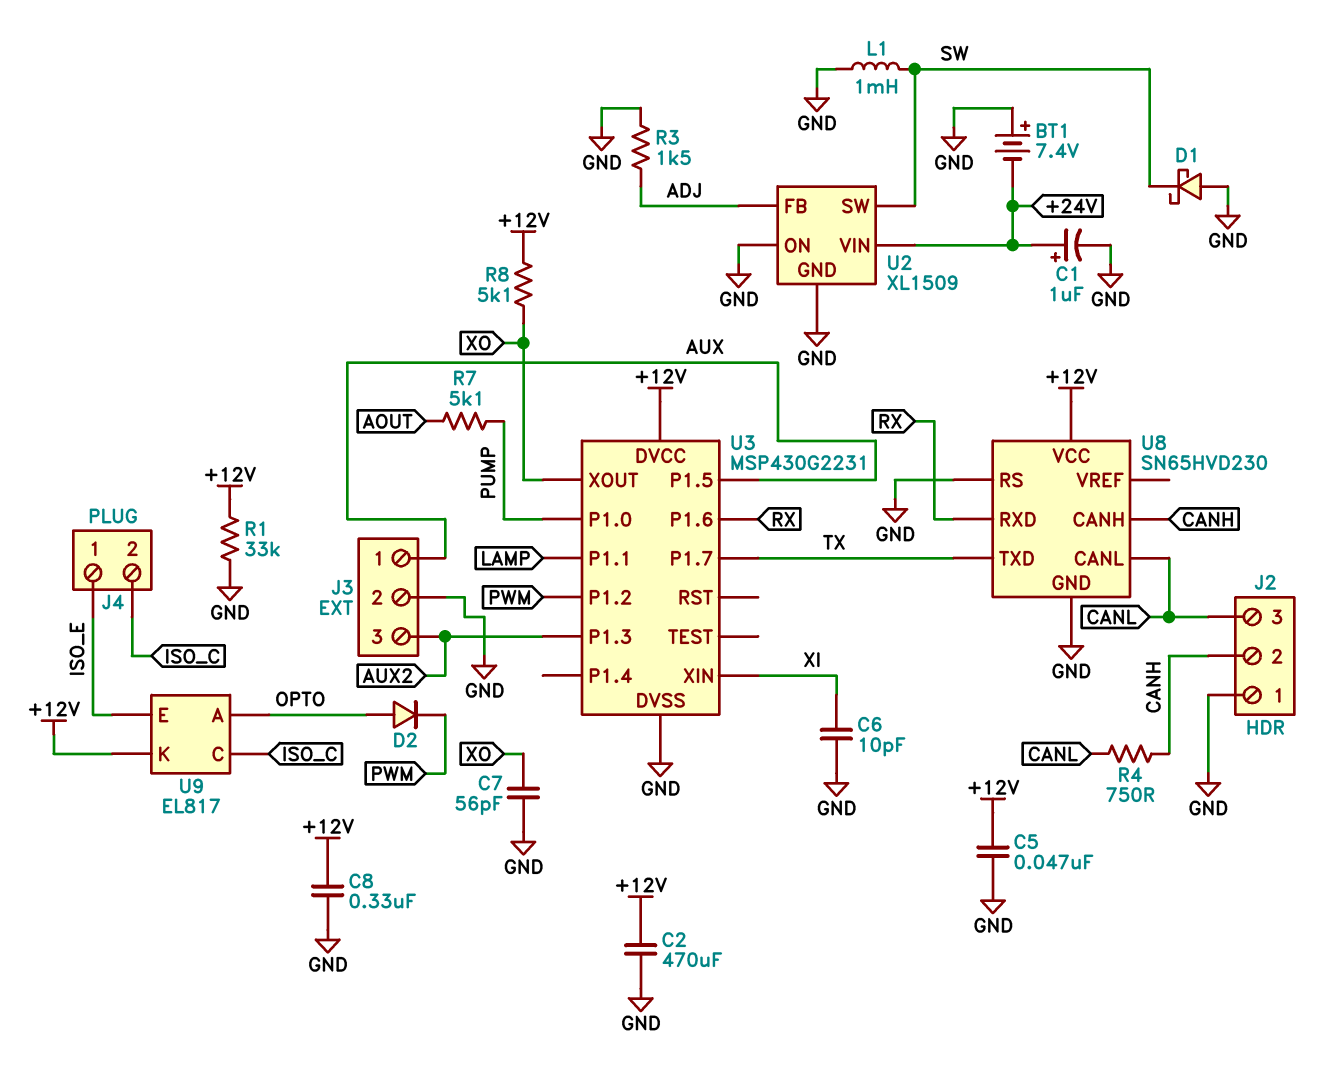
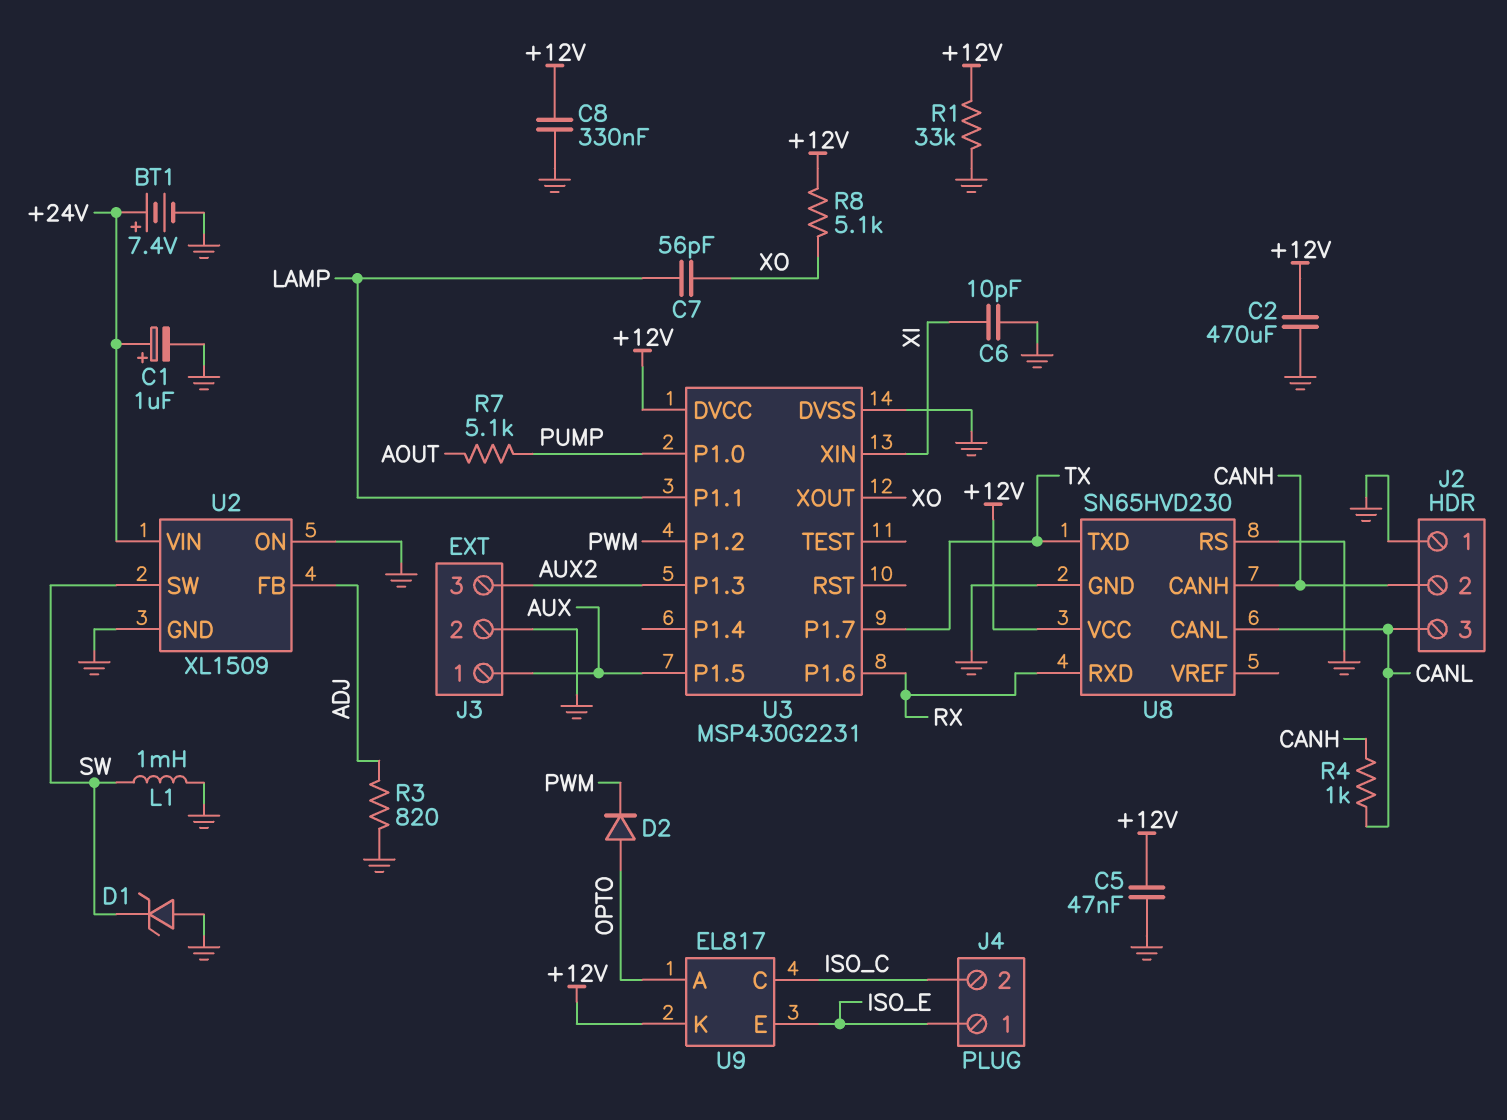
BT1: 7.4V (plus GND, minus +24V) -> 7.4V (plus +24V, minus GND)
C7: 56pF (GND, XO) -> 56pF (LAMP, XO)
D1: schottky (A GND, K SW) -> zener (A GND, K SW)
R3: 1.5k (ADJ, GND) -> 820 (ADJ, GND)
R4: 750 (CANH, CANL) -> 1k (CANH, CANL)

